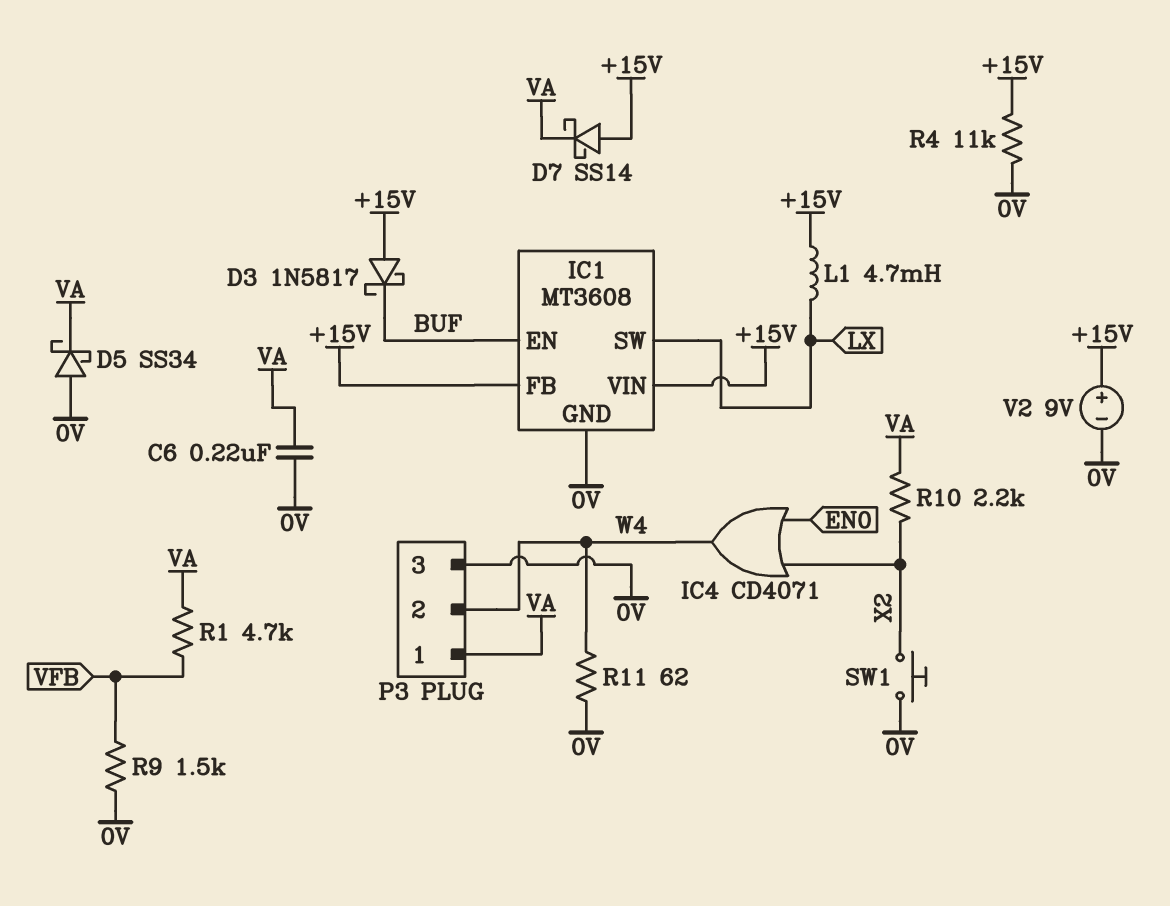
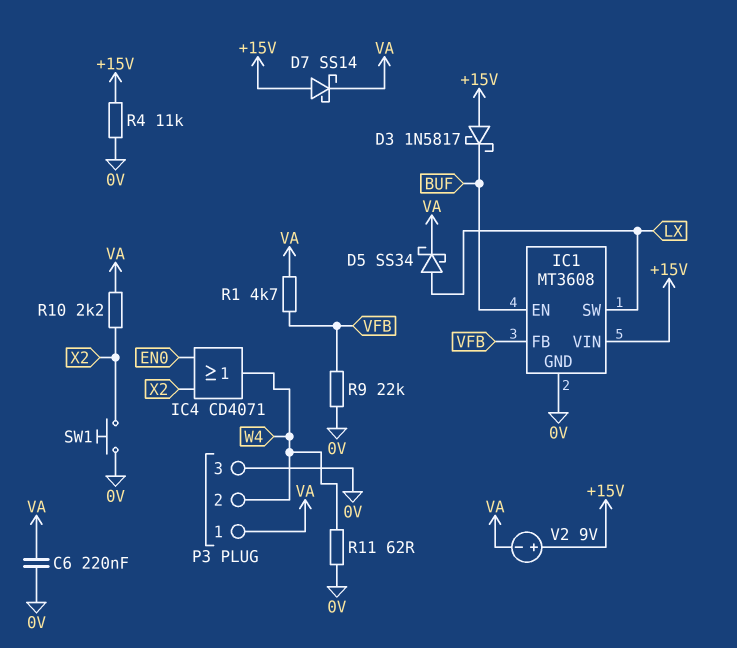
D5: schottky SS34 (A 0V, K VA) -> schottky SS34 (A LX, K VA)
IC1 pin FB: +15V -> VFB
L1: 4.7mH (+15V, LX) -> none
R9: 1.5k (0V, VFB) -> 22k (0V, VFB)
V2: 9V (plus +15V, minus 0V) -> 9V (plus +15V, minus VA)

